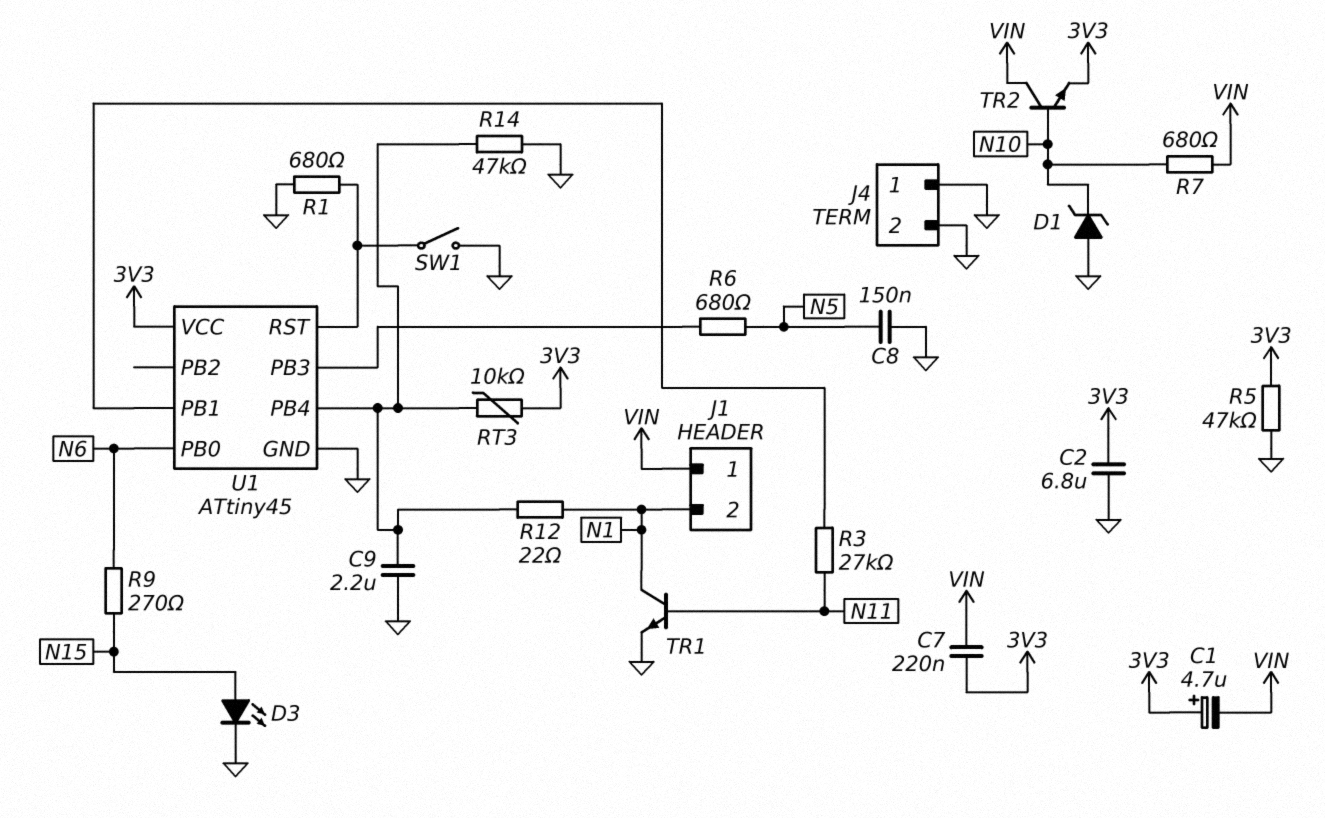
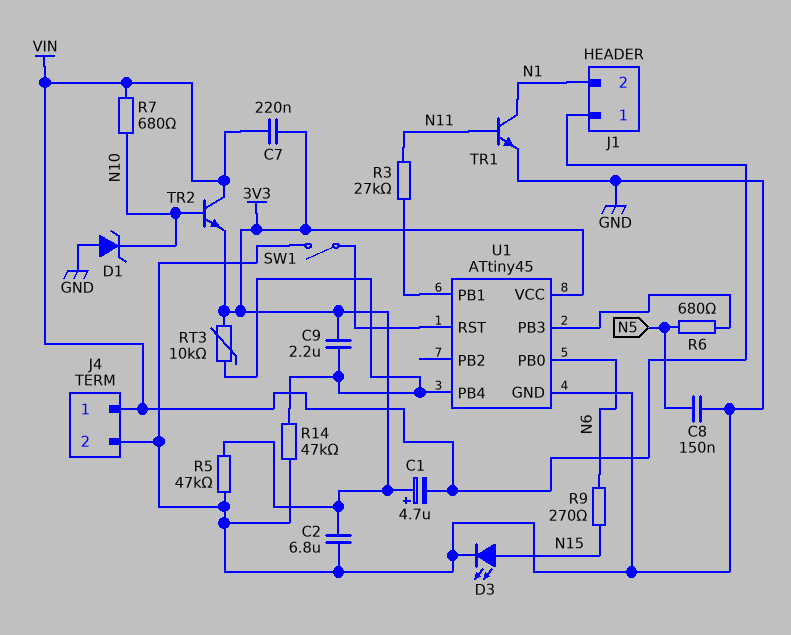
C9: 2.2uF (GND, U1/PB4) -> 2.2uF (3V3, U1/PB4)
J4 pin 1: GND -> VIN
R1: 680 (GND, U1/RST) -> none
R12: 22 (N1, U1/PB4) -> none

